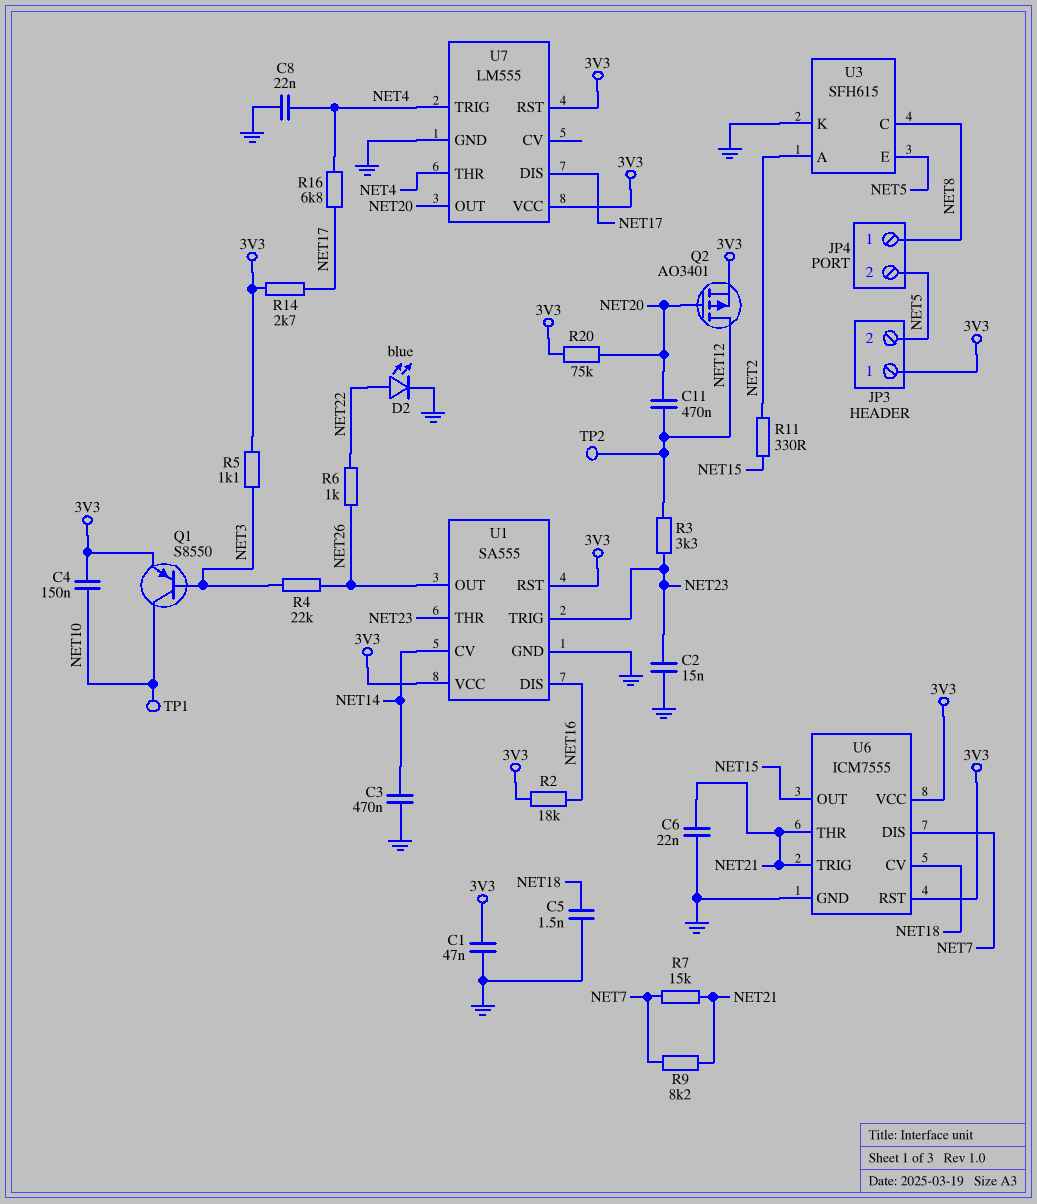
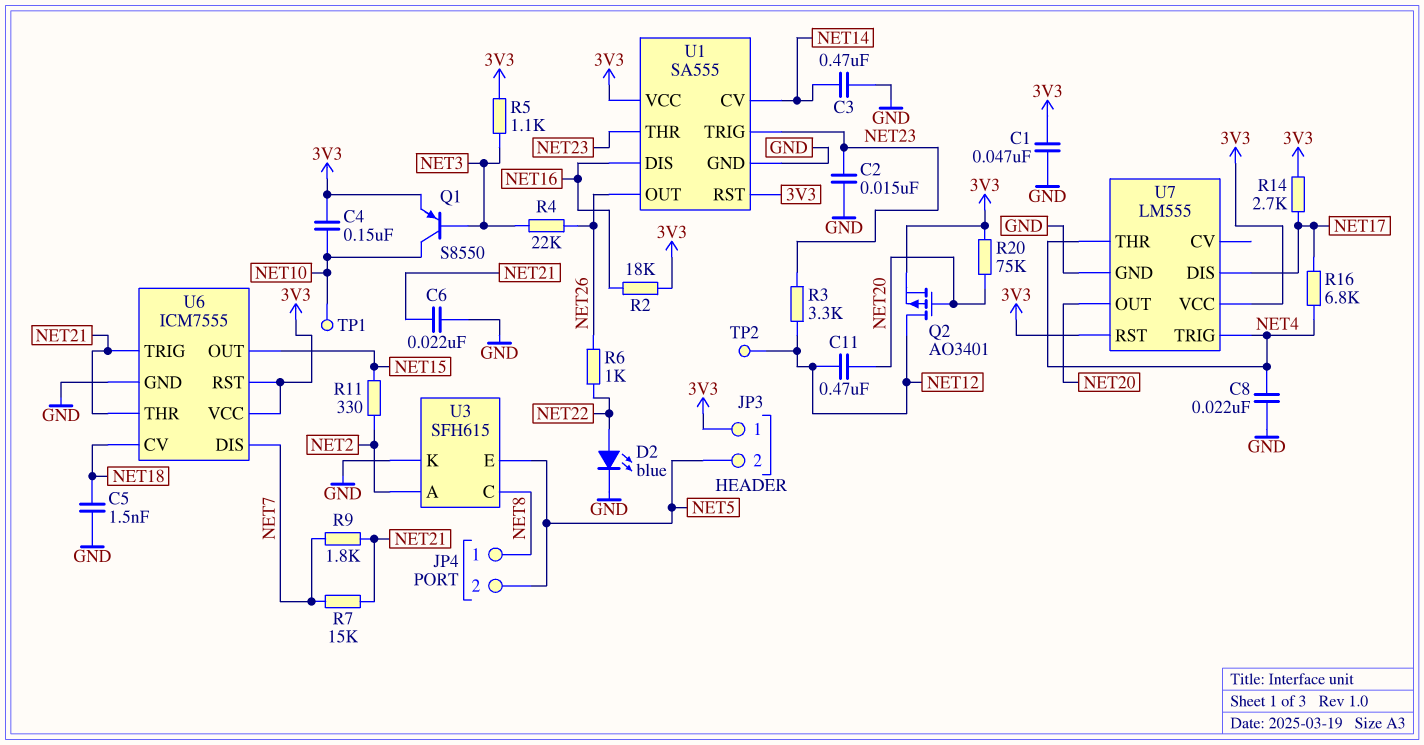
R9: 8.2k (NET7, NET21) -> 1.8k (NET7, NET21)

